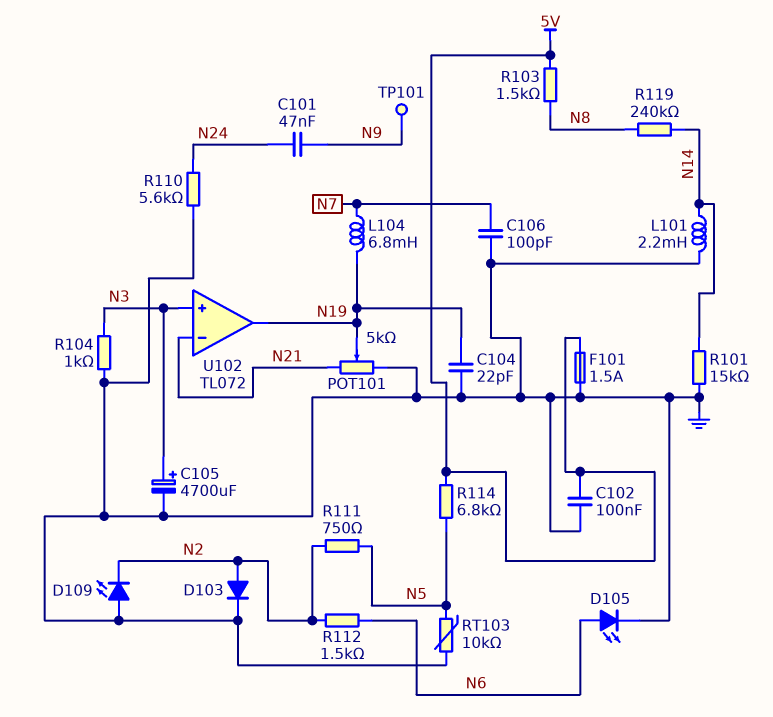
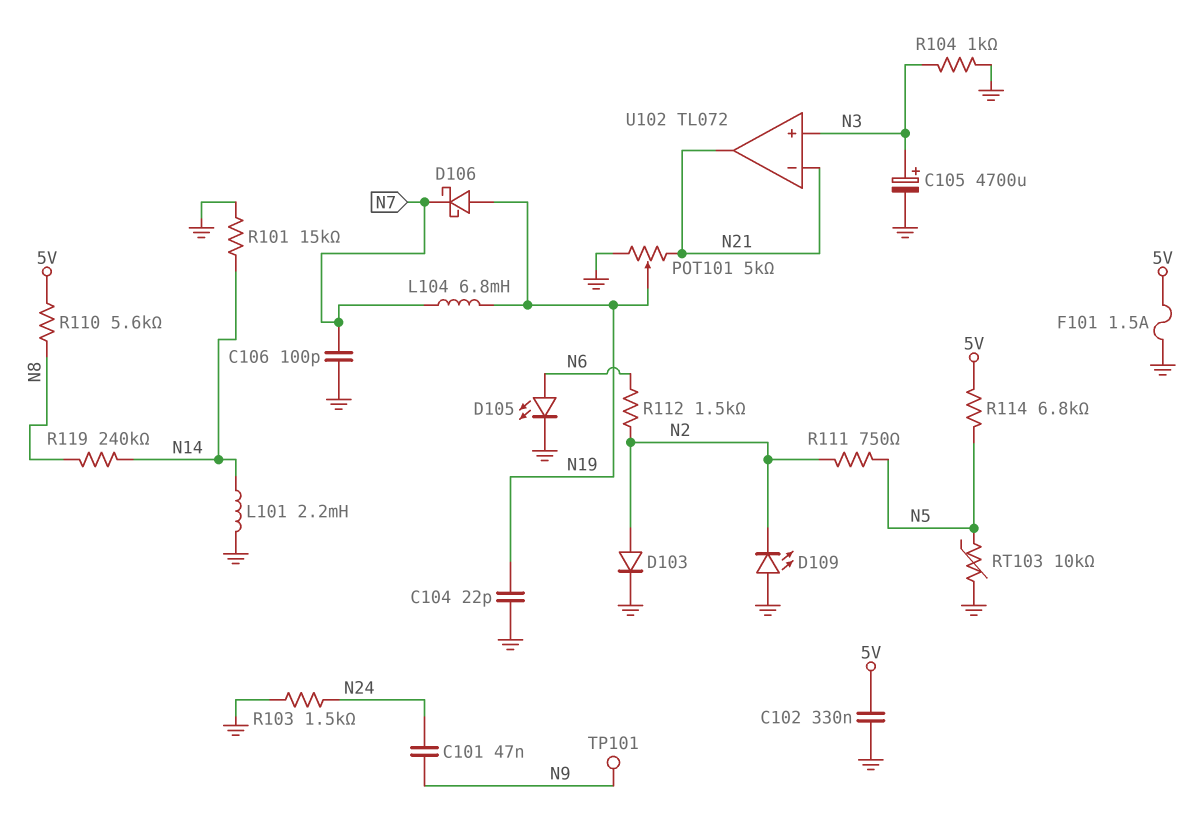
C102: 100nF (5V, GND) -> 330nF (5V, GND)
D106: none -> schottky (A N19, K N7)
R103: 1.5k (5V, N8) -> 1.5k (GND, N24)
R110: 5.6k (GND, N24) -> 5.6k (5V, N8)
U102 pin out: N19 -> N21

